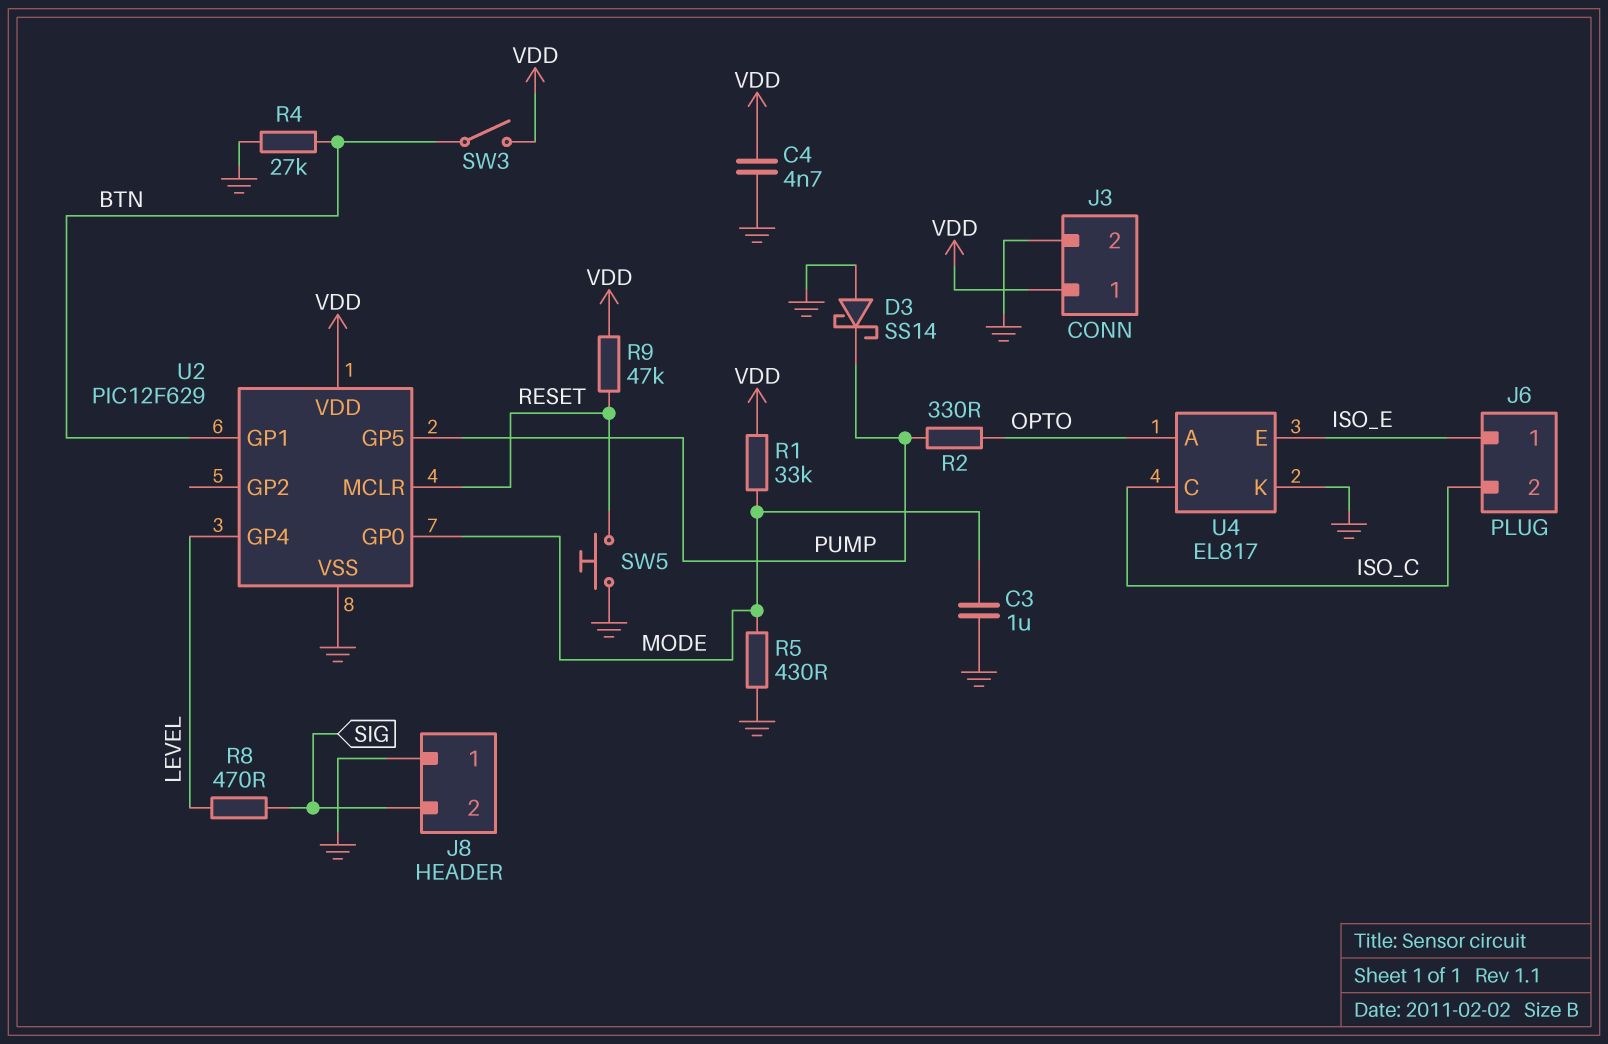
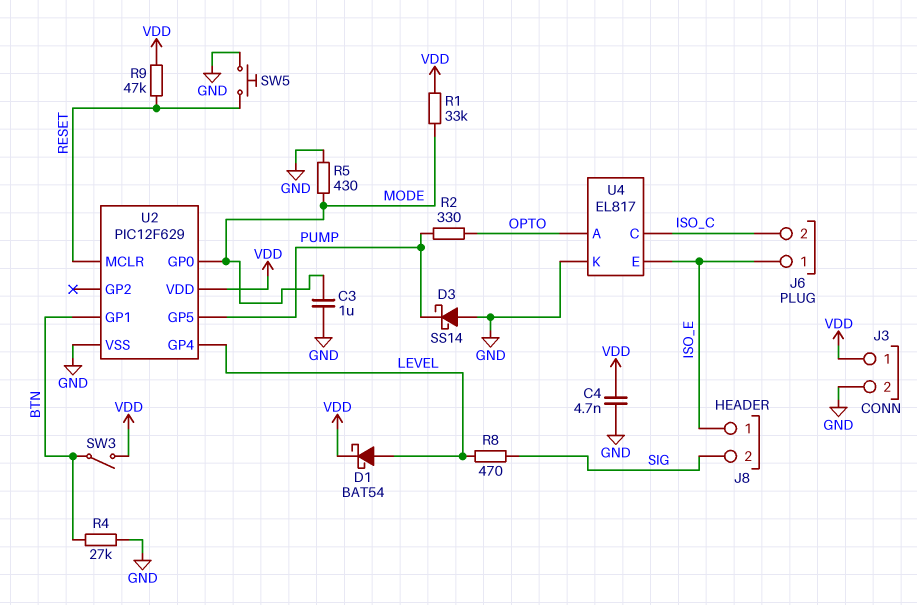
D1: none -> schottky BAT54 (A LEVEL, K VDD)
J8 pin 1: GND -> ISO_E

